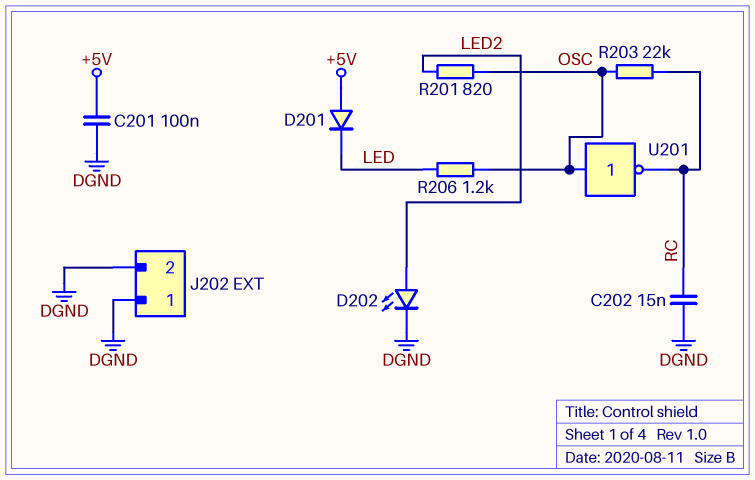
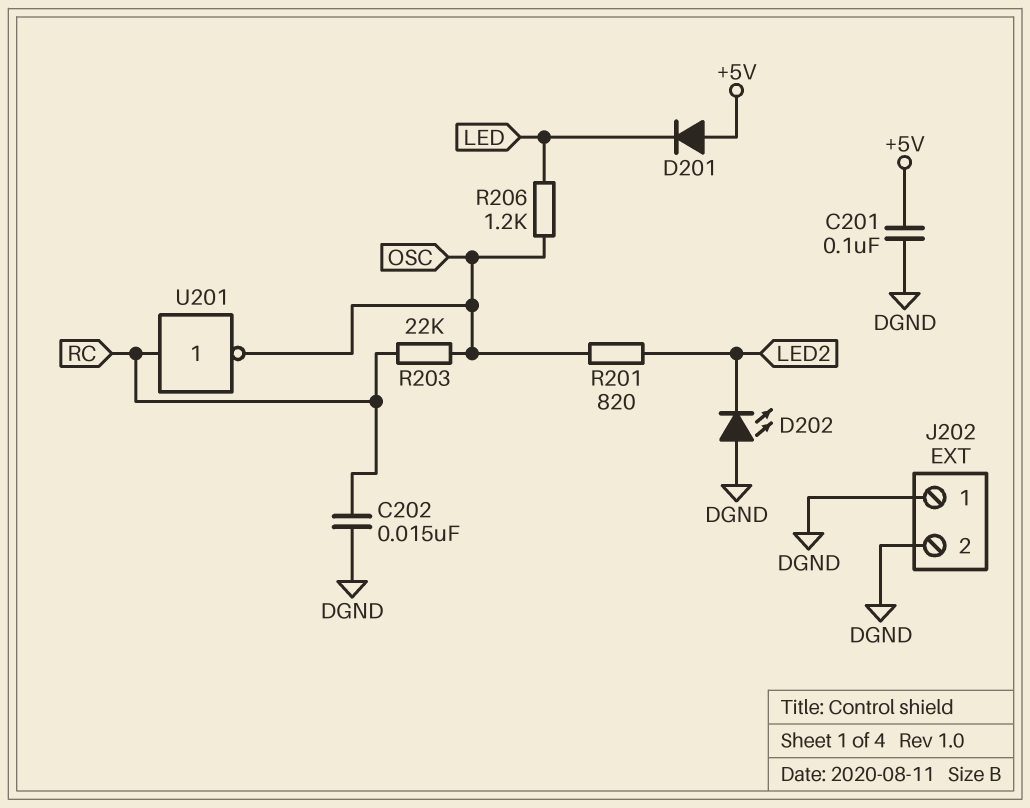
D202: LED (A LED2, K DGND) -> LED (A DGND, K LED2)
U201: NOT (in OSC, out RC) -> NOT (in RC, out OSC)

